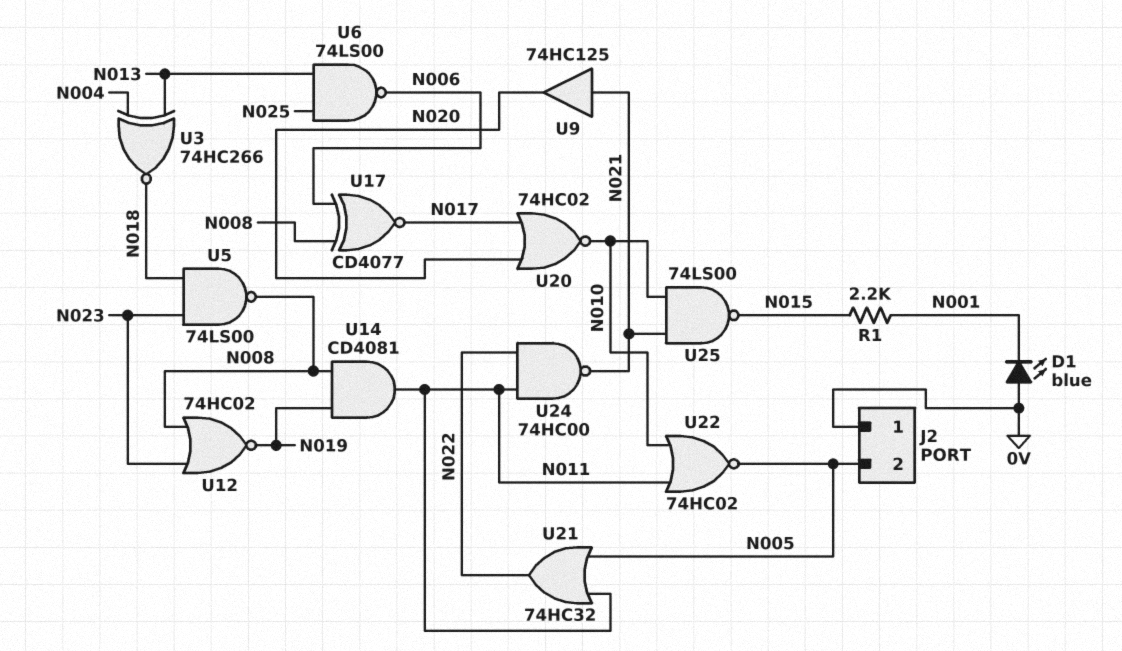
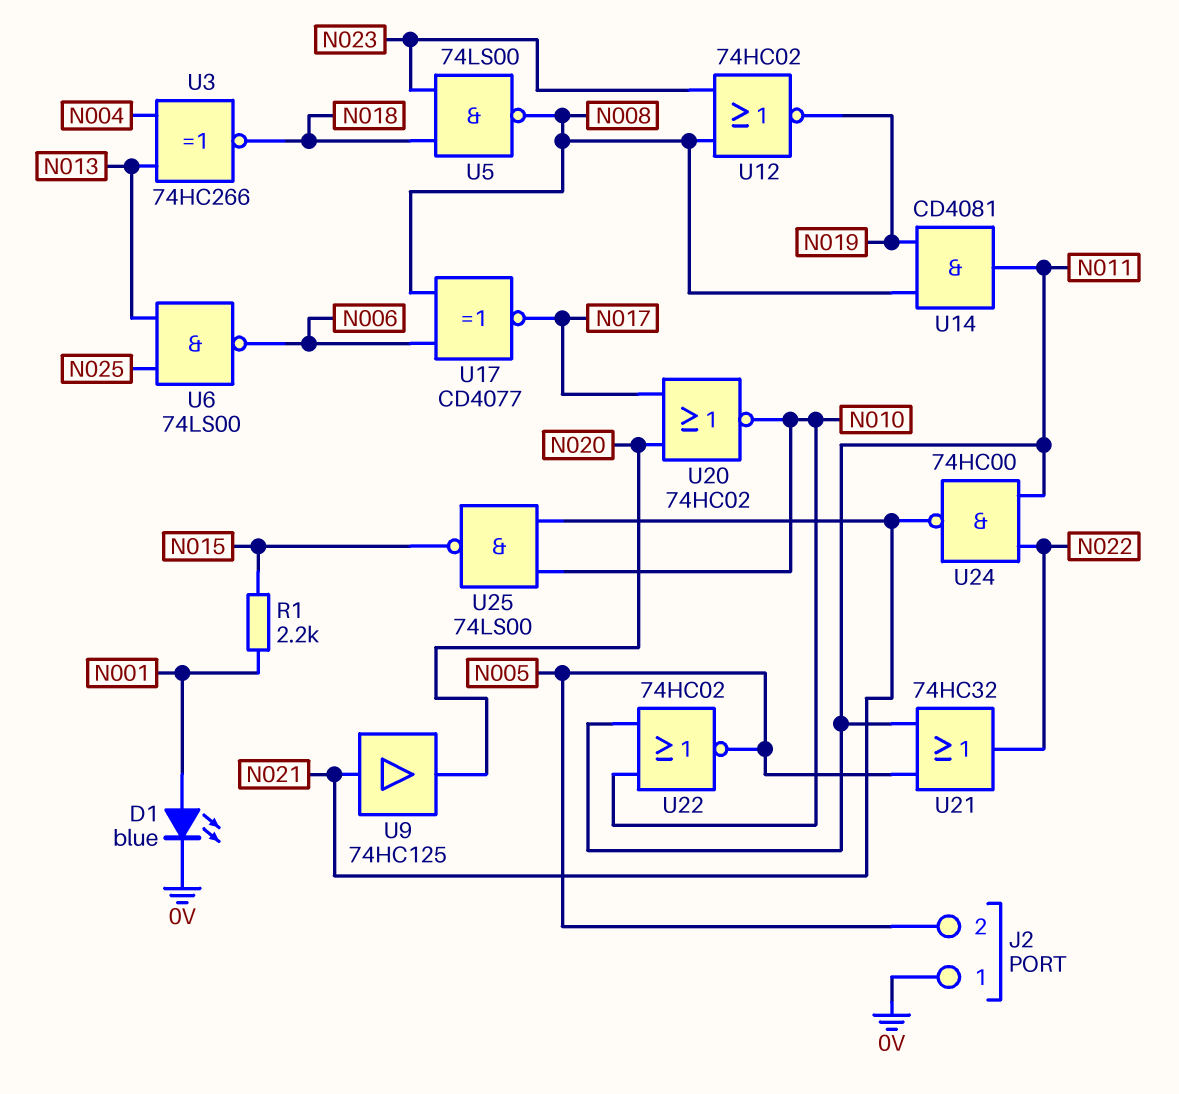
D1: LED blue (A 0V, K N001) -> LED blue (A N001, K 0V)

